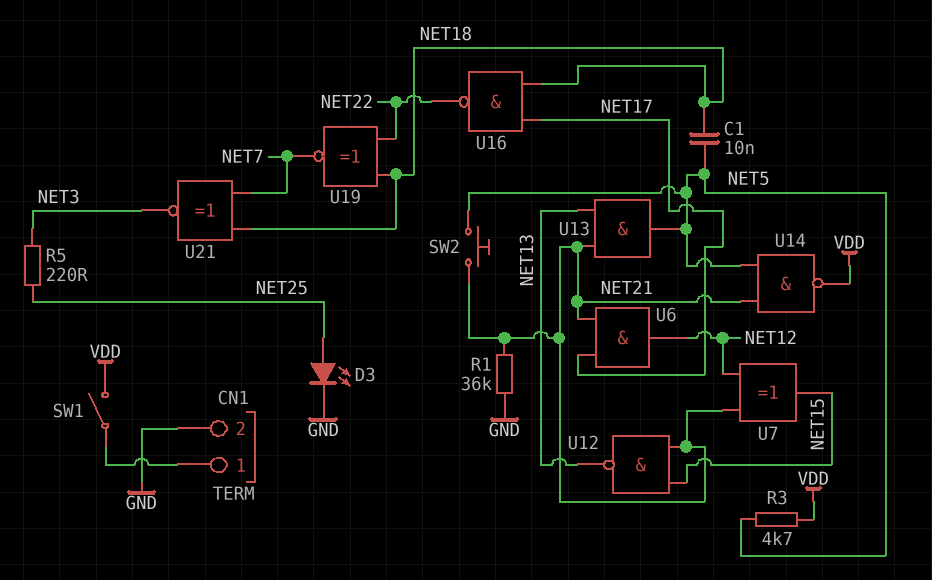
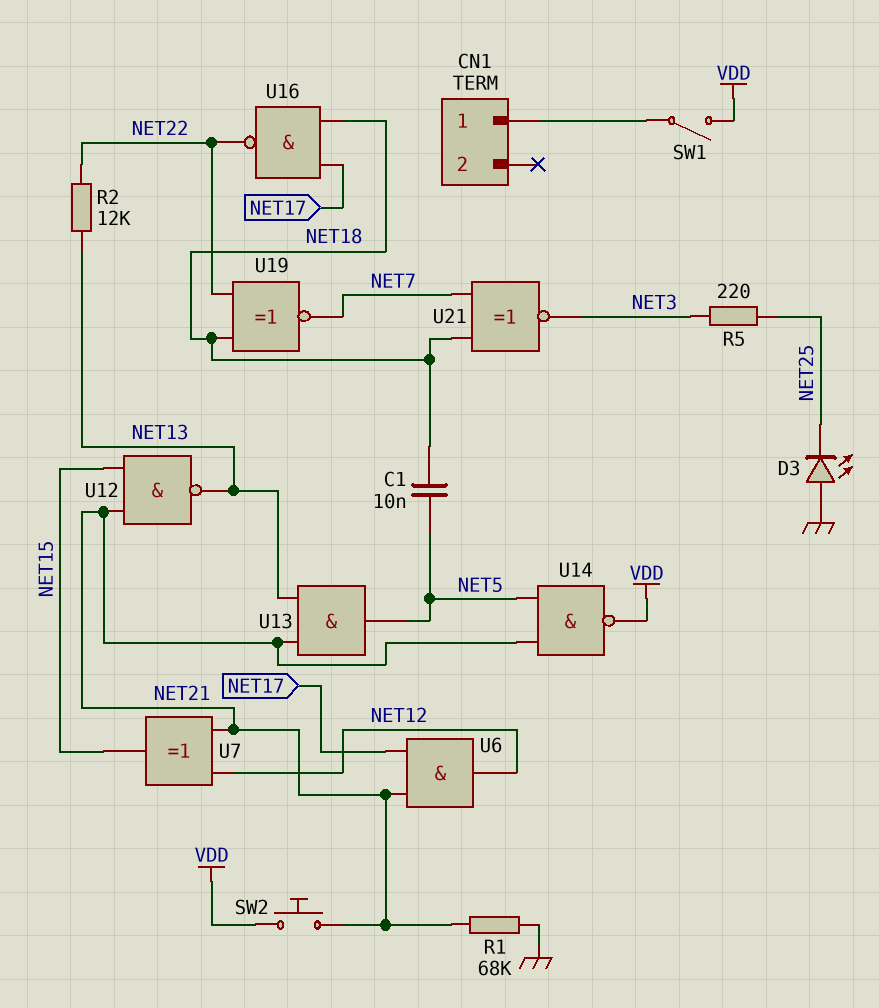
CN1 pin 2: GND -> none
D3: LED (A NET25, K GND) -> LED (A GND, K NET25)
R1: 36k (GND, NET21) -> 68k (GND, NET21)
R2: none -> 12k (NET13, NET22)
R3: 4.7k (NET5, VDD) -> none
SW2: button (NET5, NET21) -> button (NET21, VDD)

